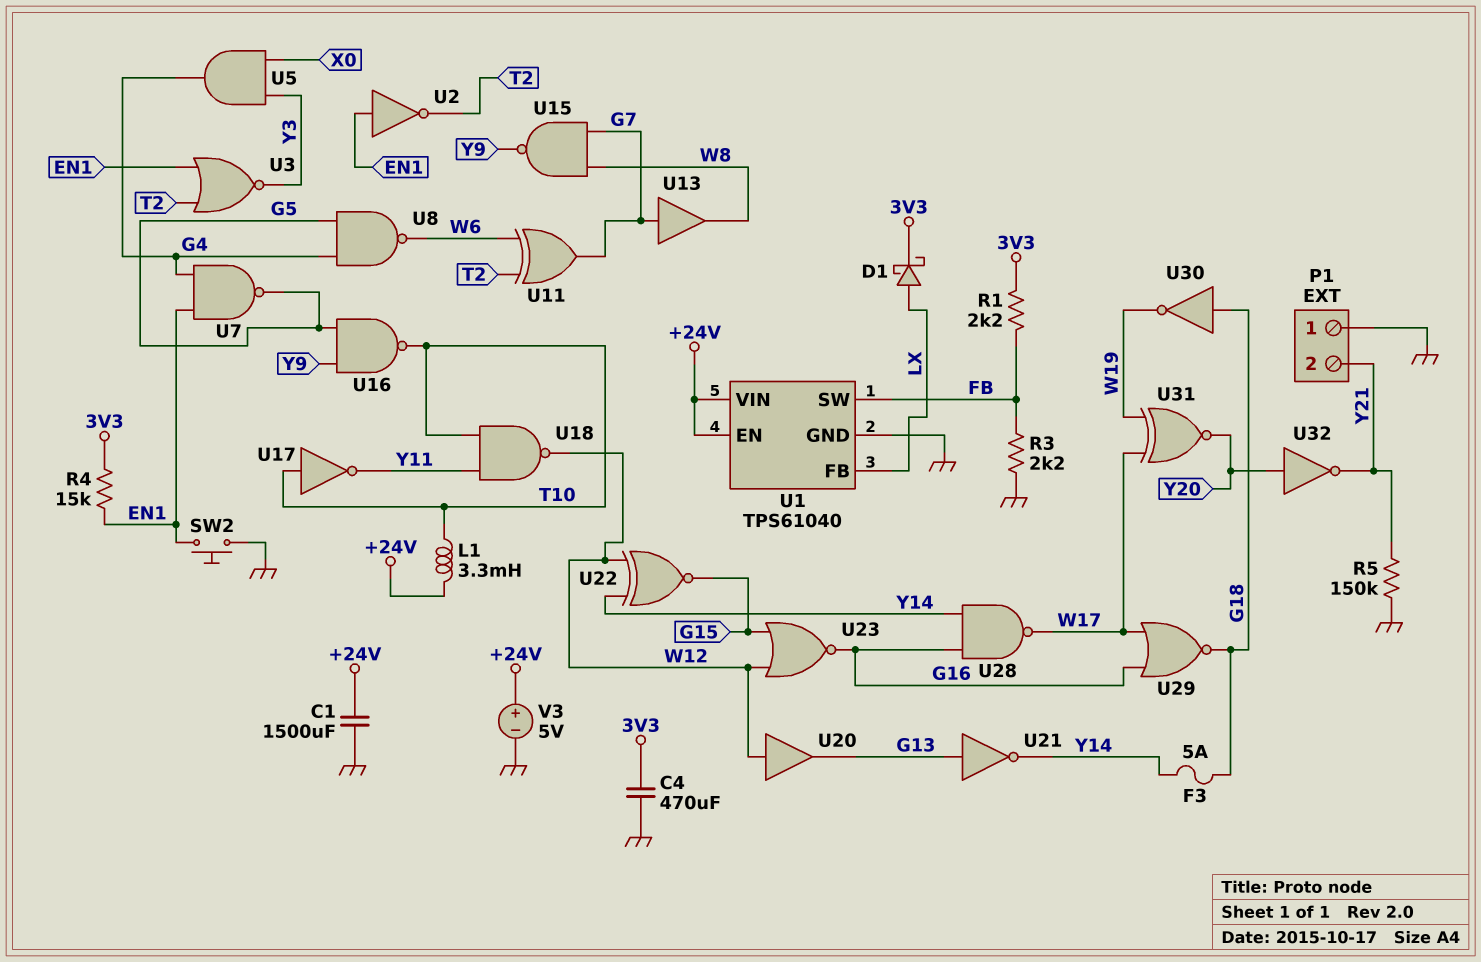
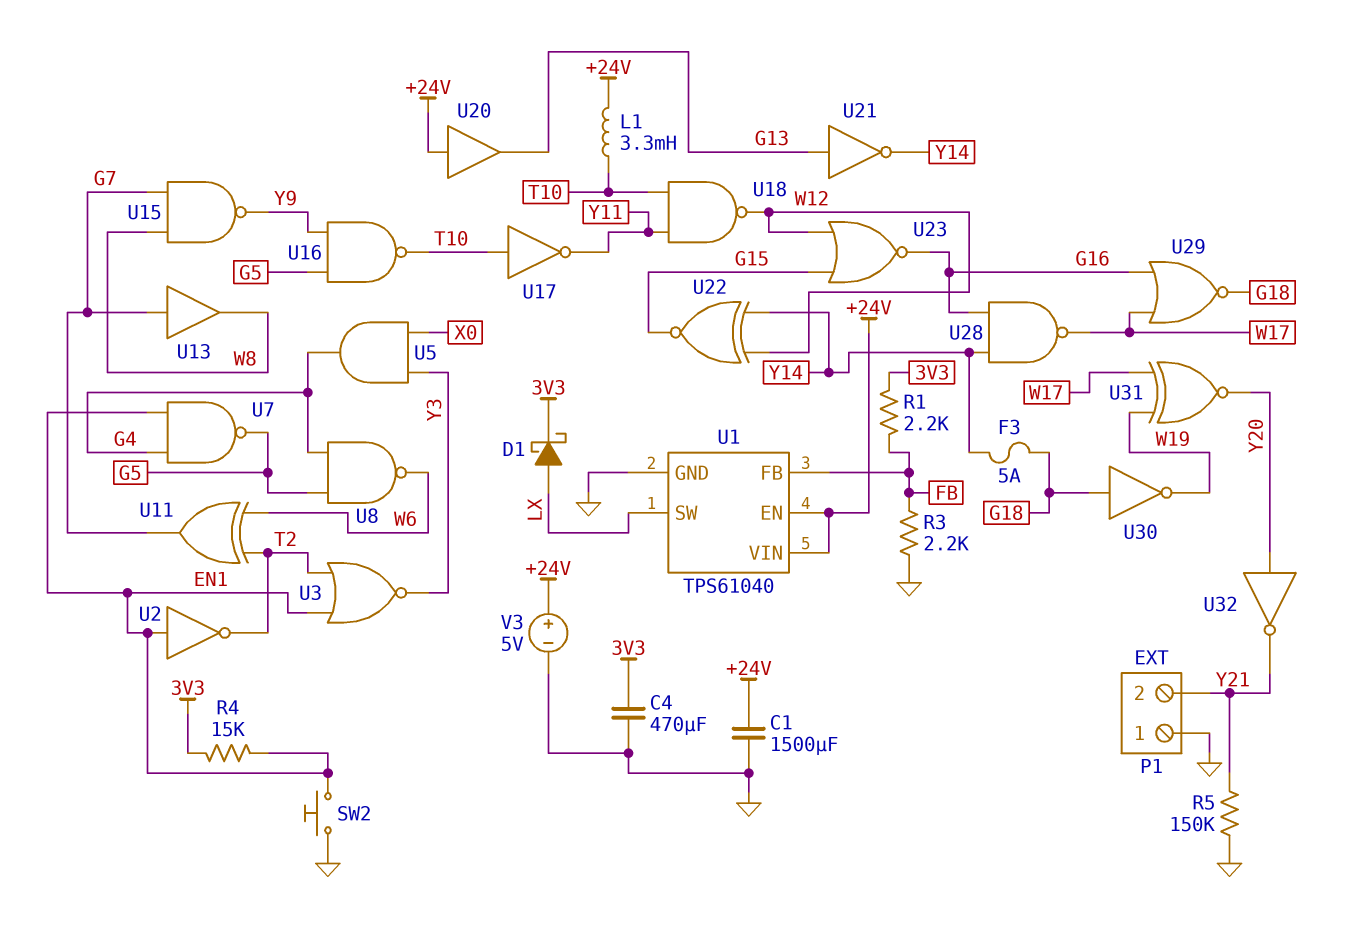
U1 pin FB: LX -> FB
U1 pin SW: FB -> LX
U20: buffer (in W12, out G13) -> buffer (in +24V, out G13)

